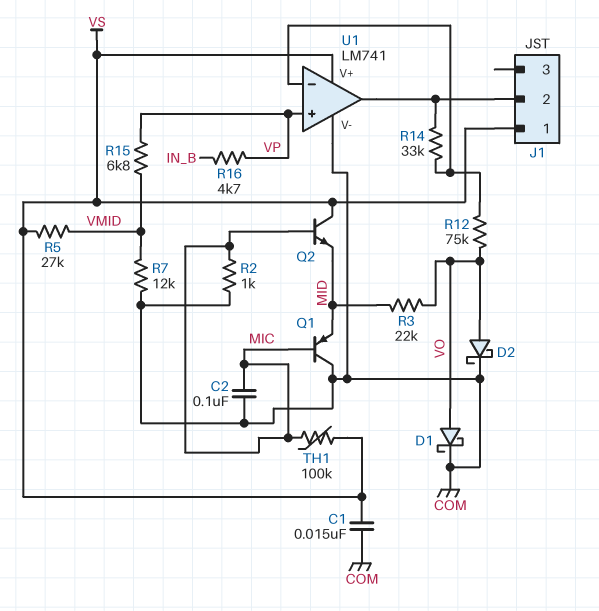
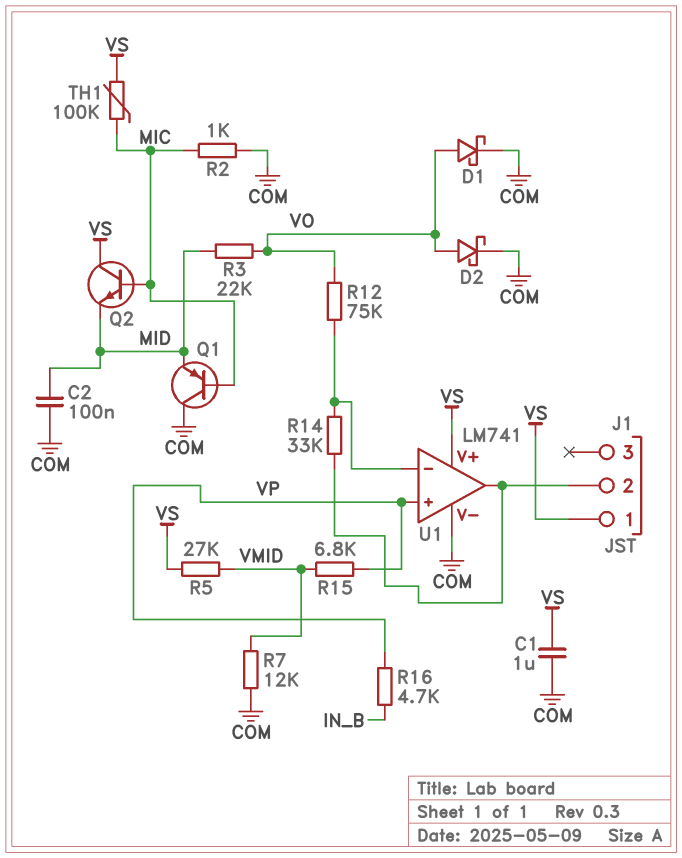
C1: 15nF (COM, VS) -> 1uF (COM, VS)
C2: 100nF (COM, MIC) -> 100nF (COM, MID)

